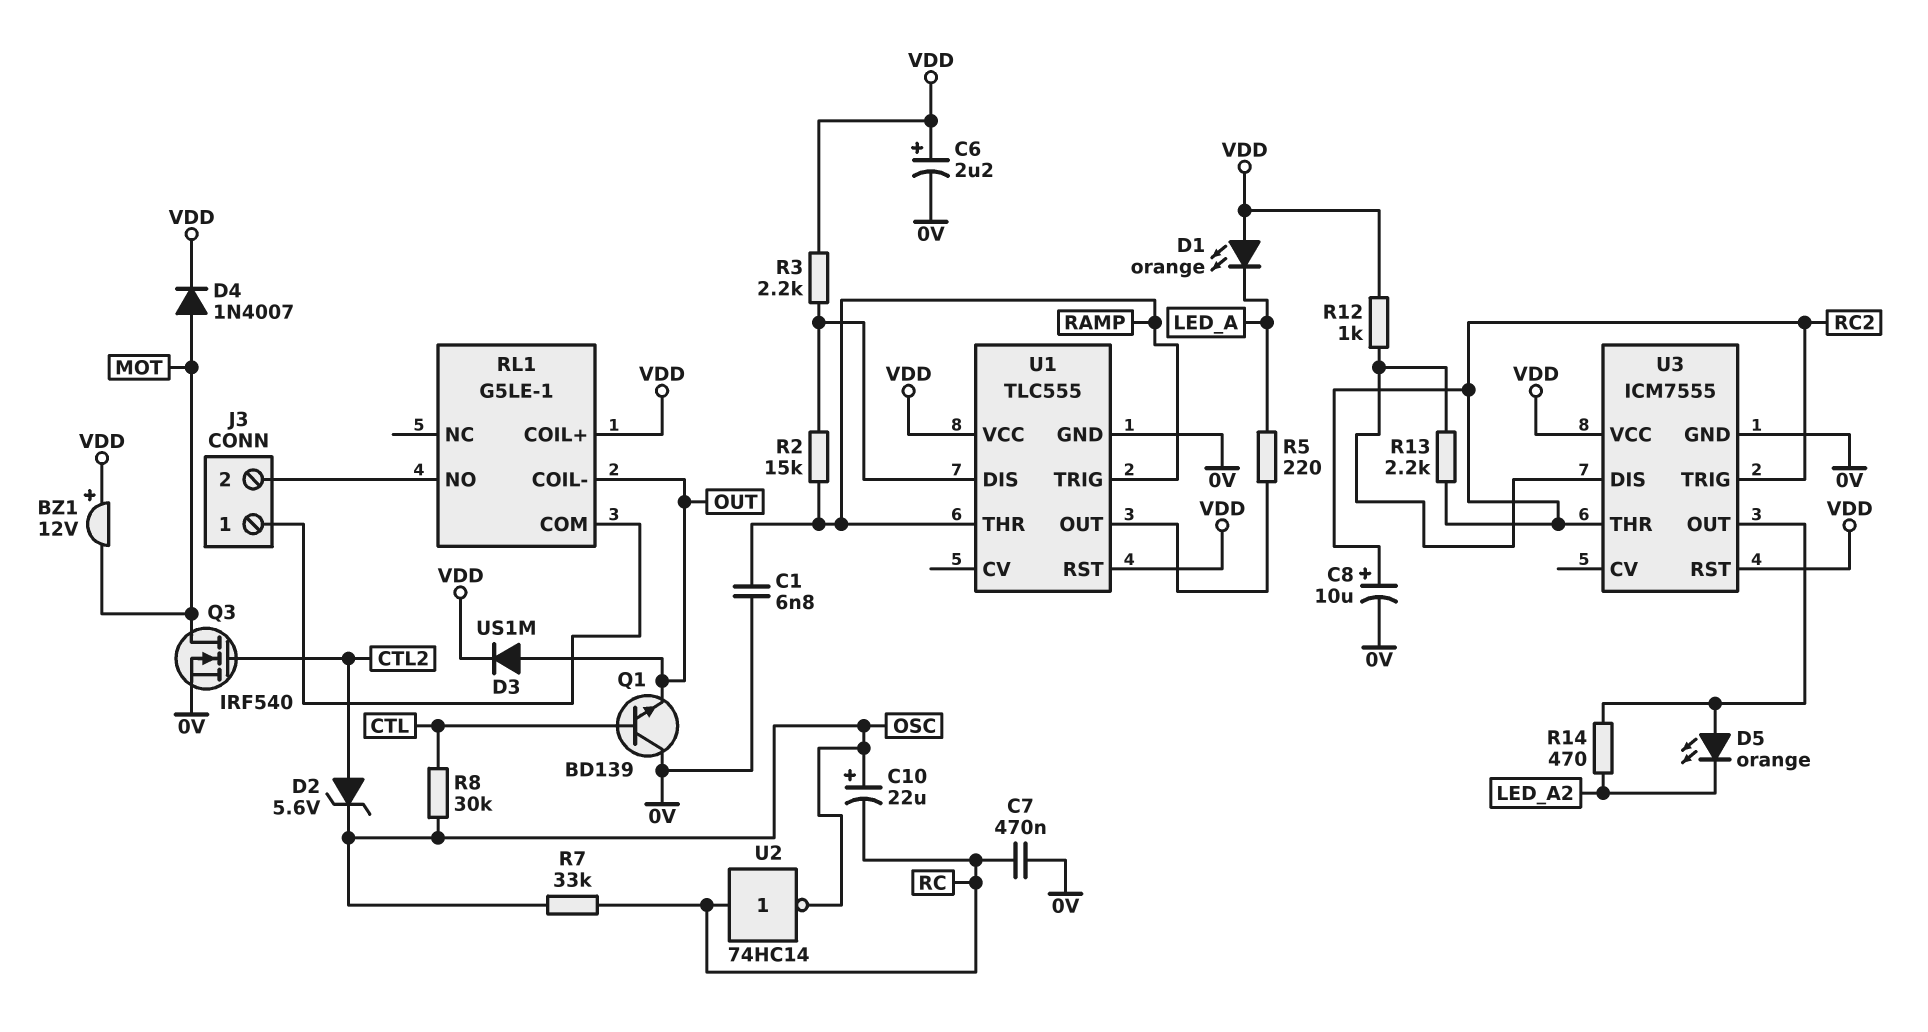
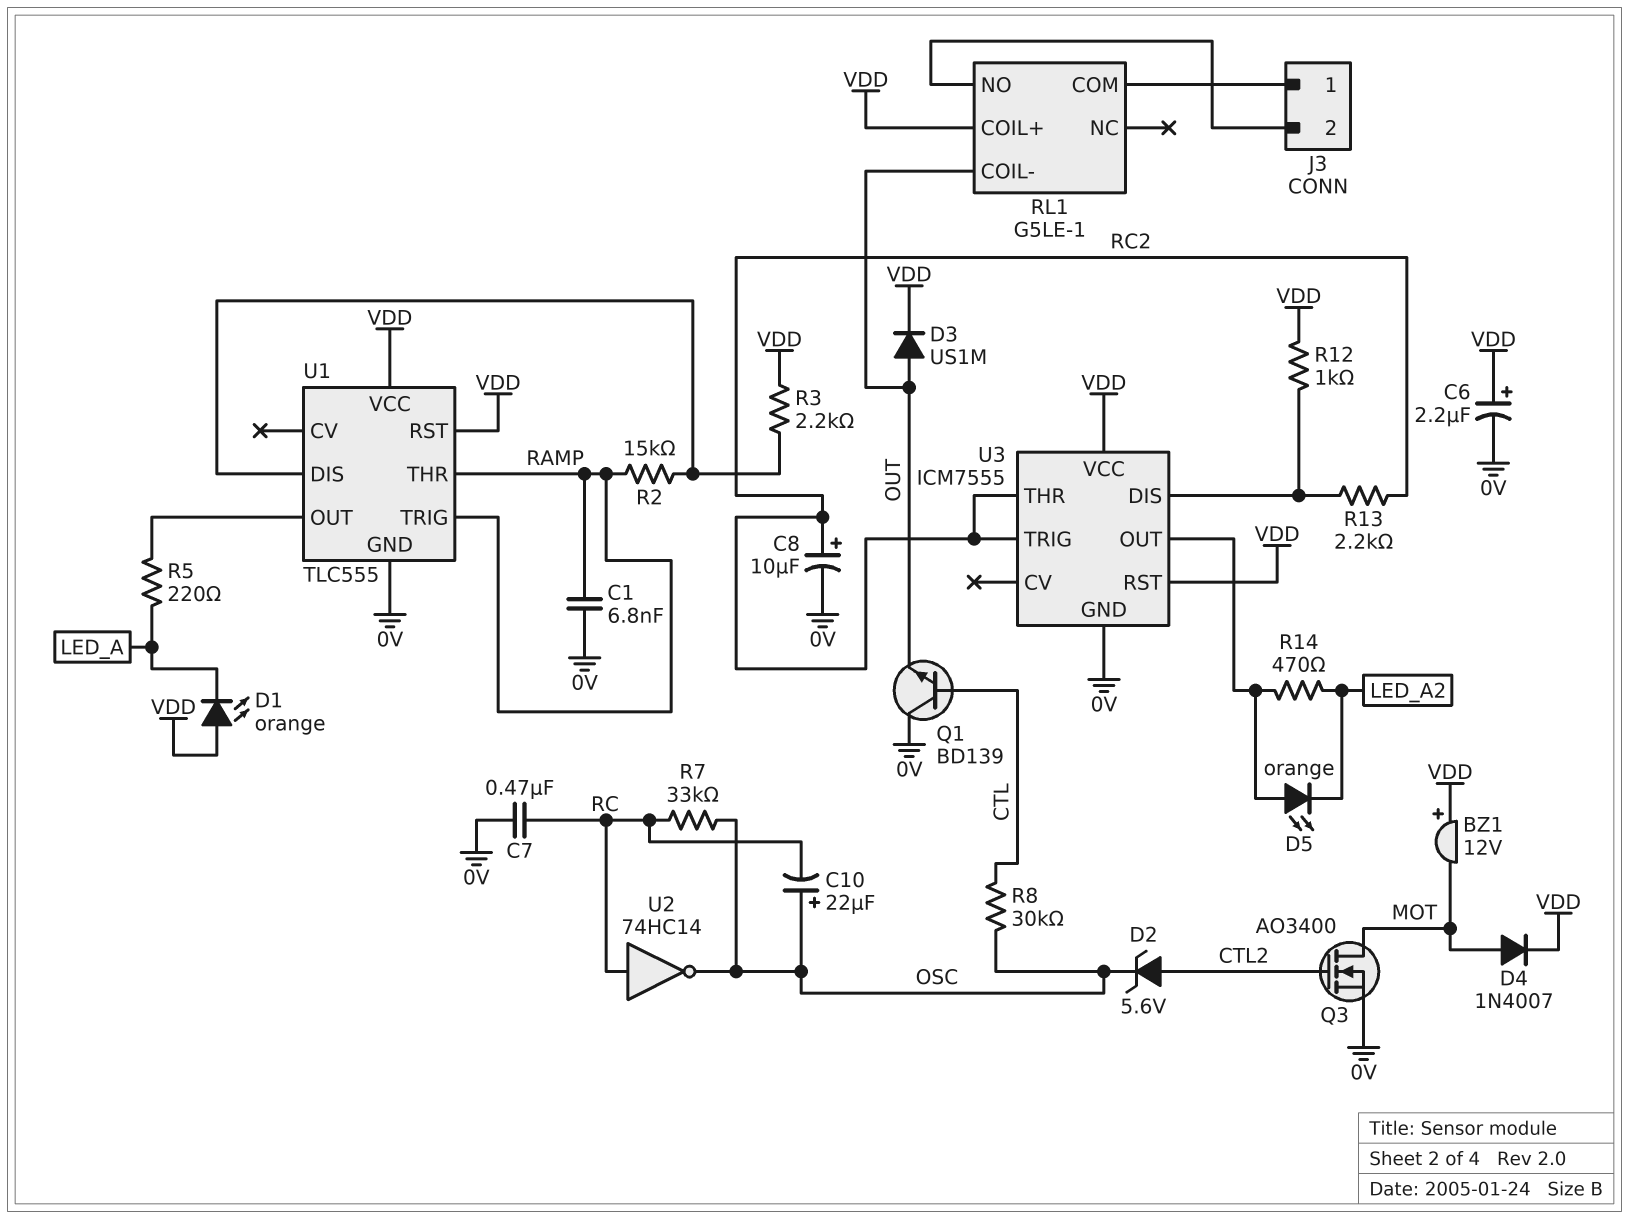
Q3: NMOS IRF540 (G CTL2, D MOT, S 0V) -> NMOS AO3400 (G CTL2, D MOT, S 0V)

